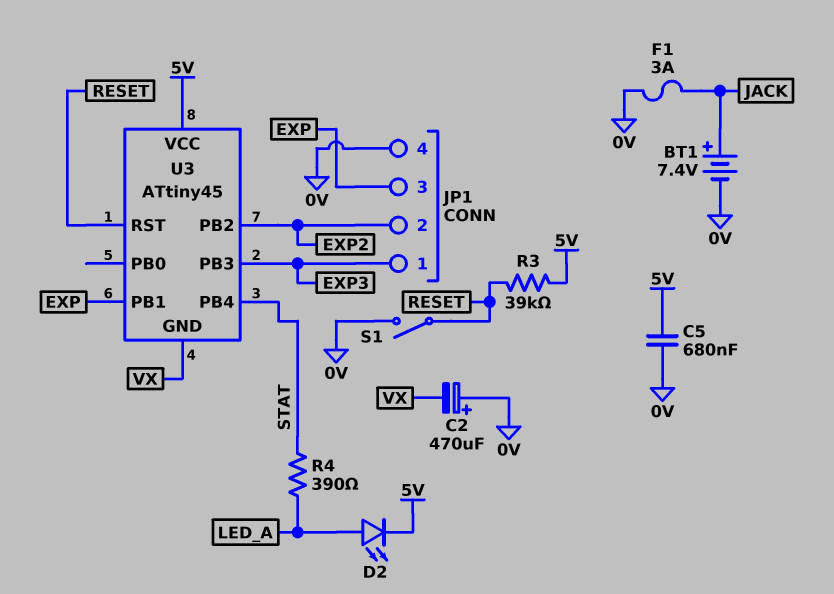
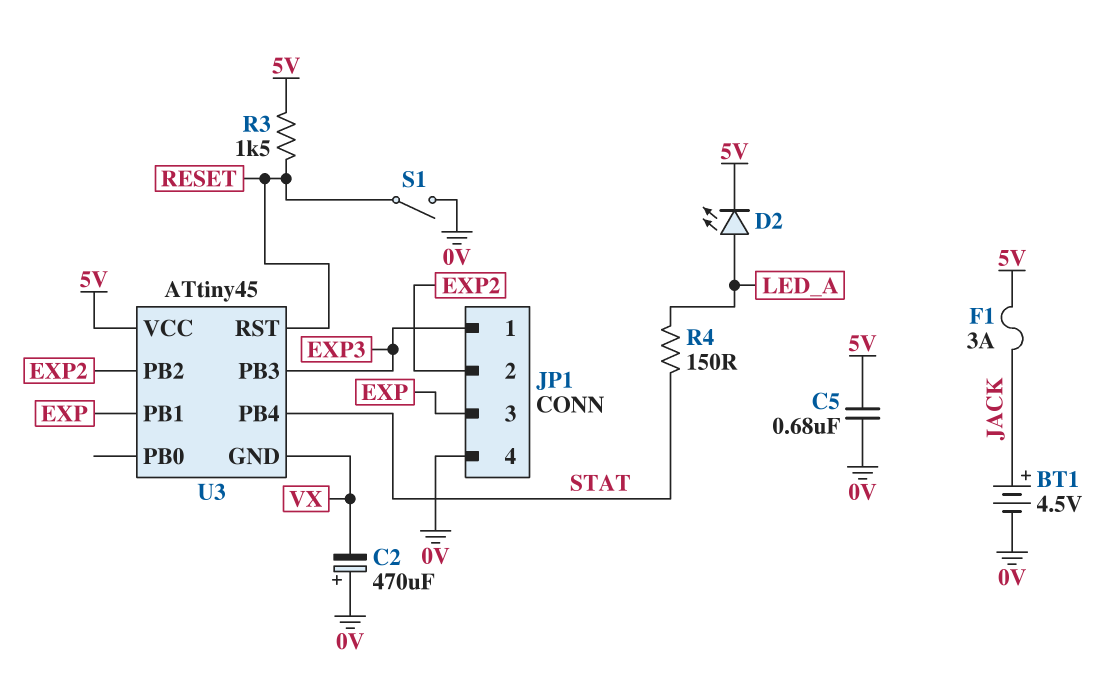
BT1: 7.4V (plus JACK, minus 0V) -> 4.5V (plus JACK, minus 0V)
F1: 3A (0V, JACK) -> 3A (5V, JACK)
R3: 39k (5V, RESET) -> 1.5k (5V, RESET)
R4: 390 (LED_A, STAT) -> 150 (LED_A, STAT)

